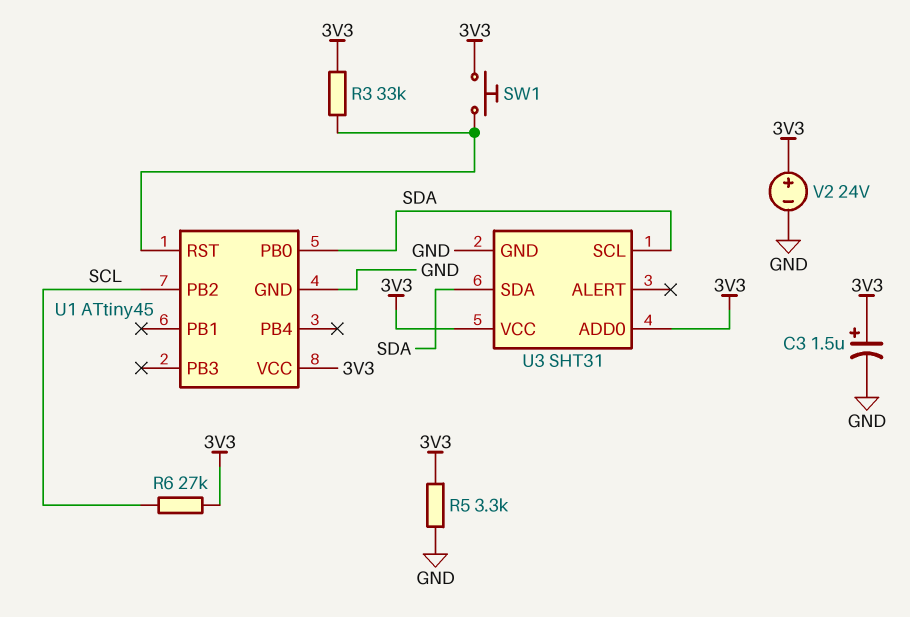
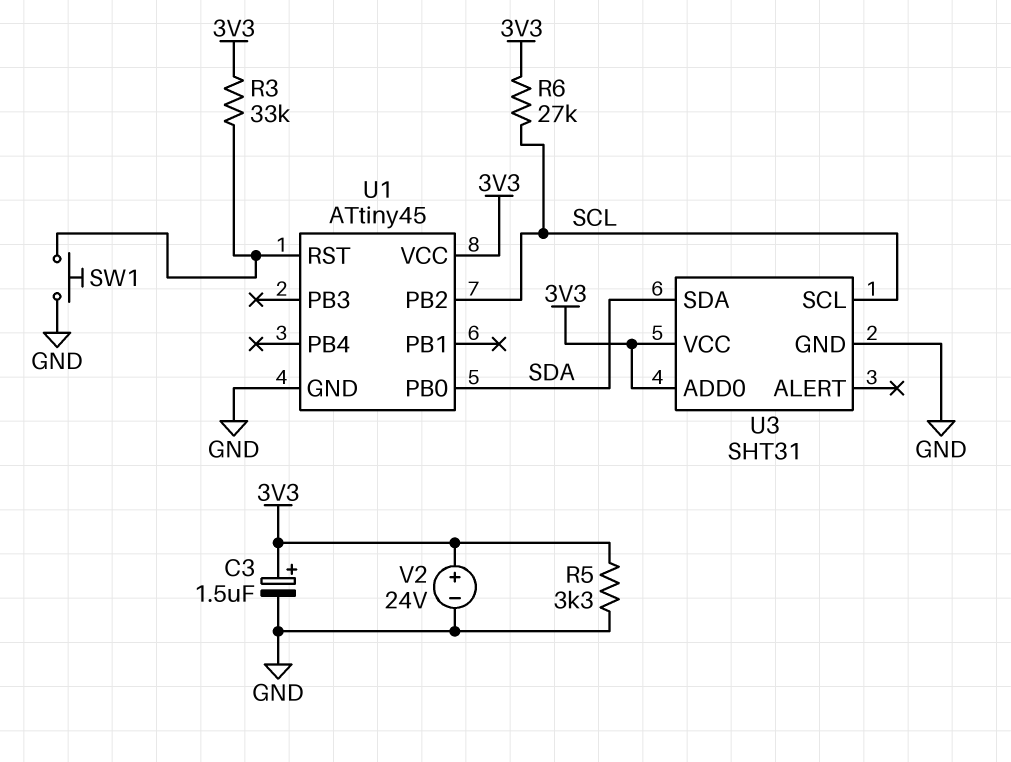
SW1: button (3V3, U1/RST) -> button (GND, U1/RST)
U3 pin SCL: SDA -> SCL

